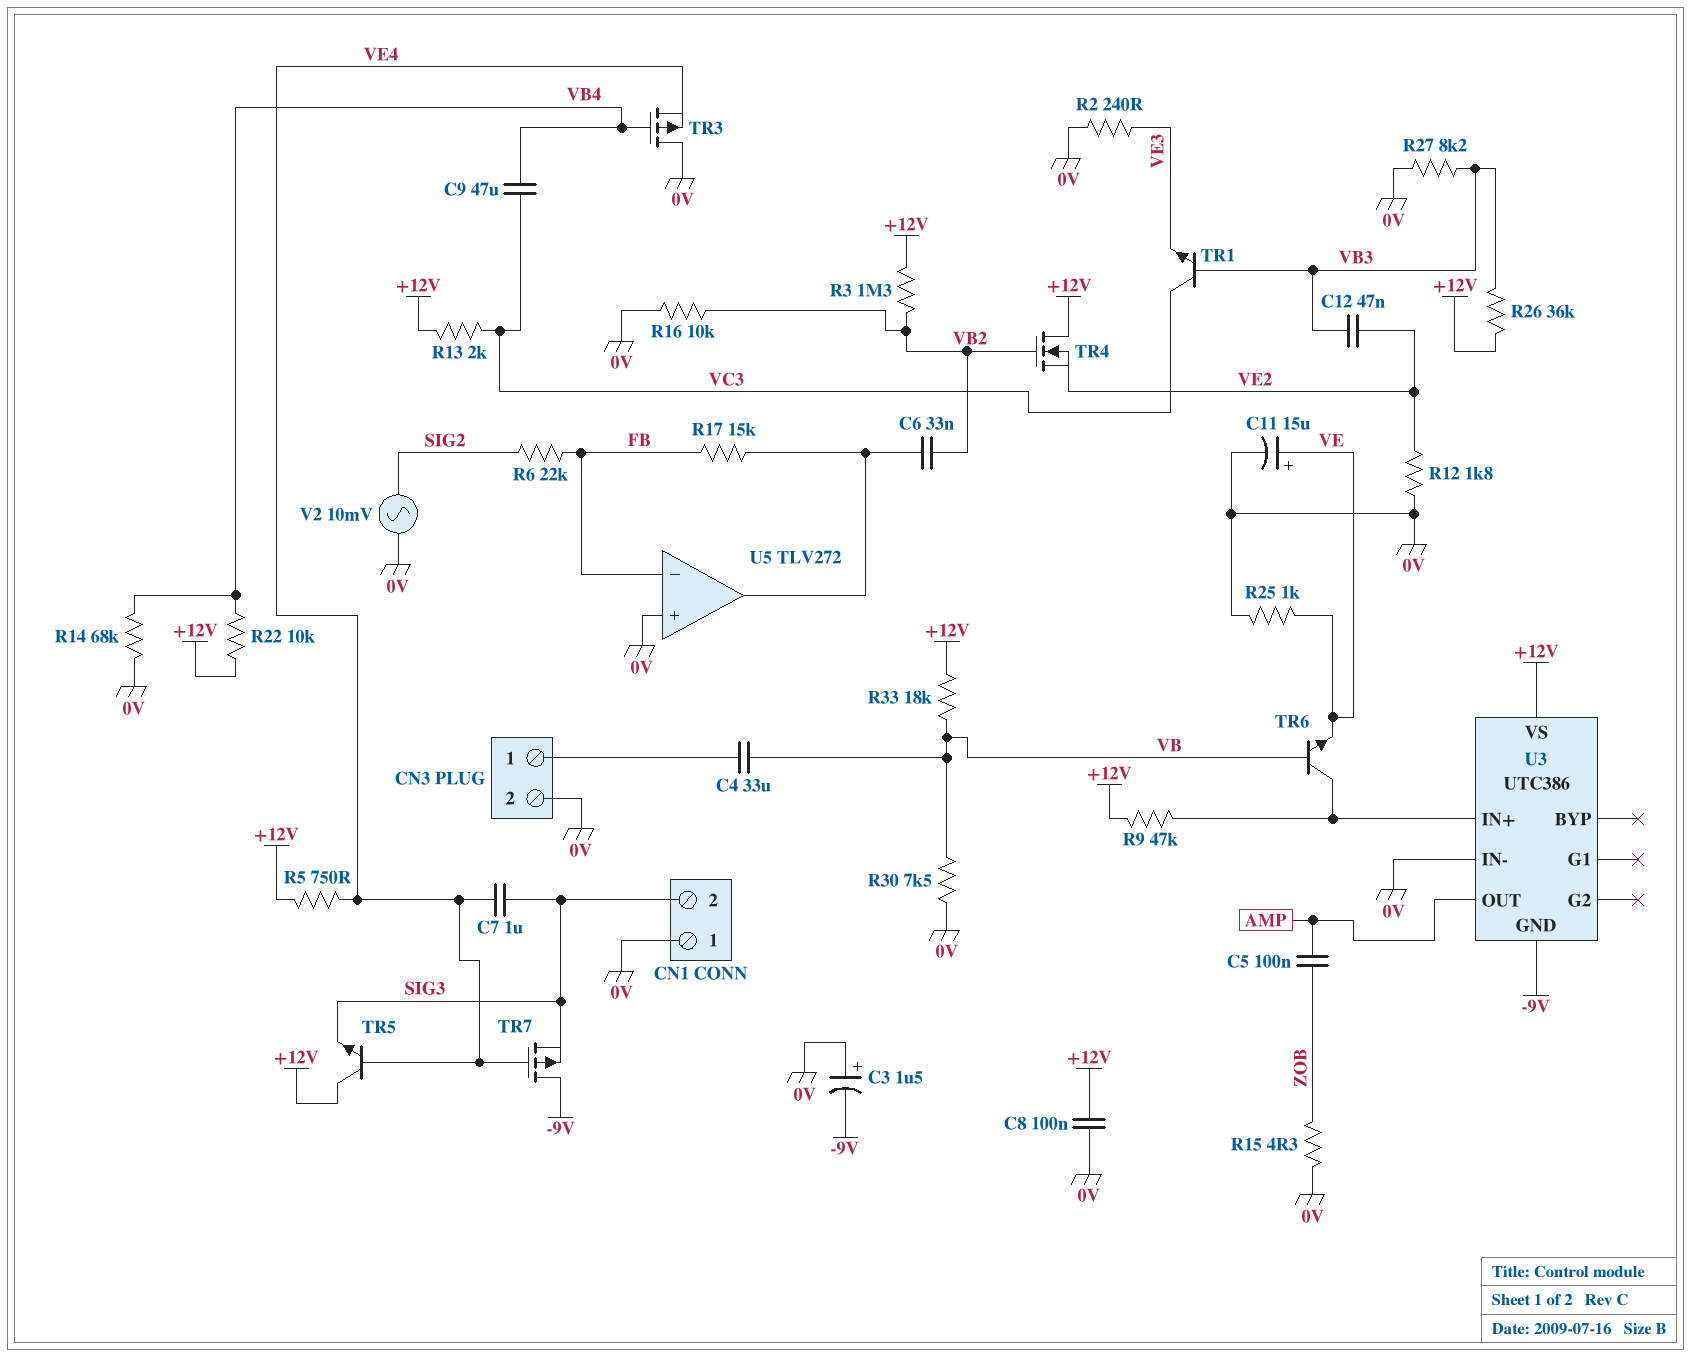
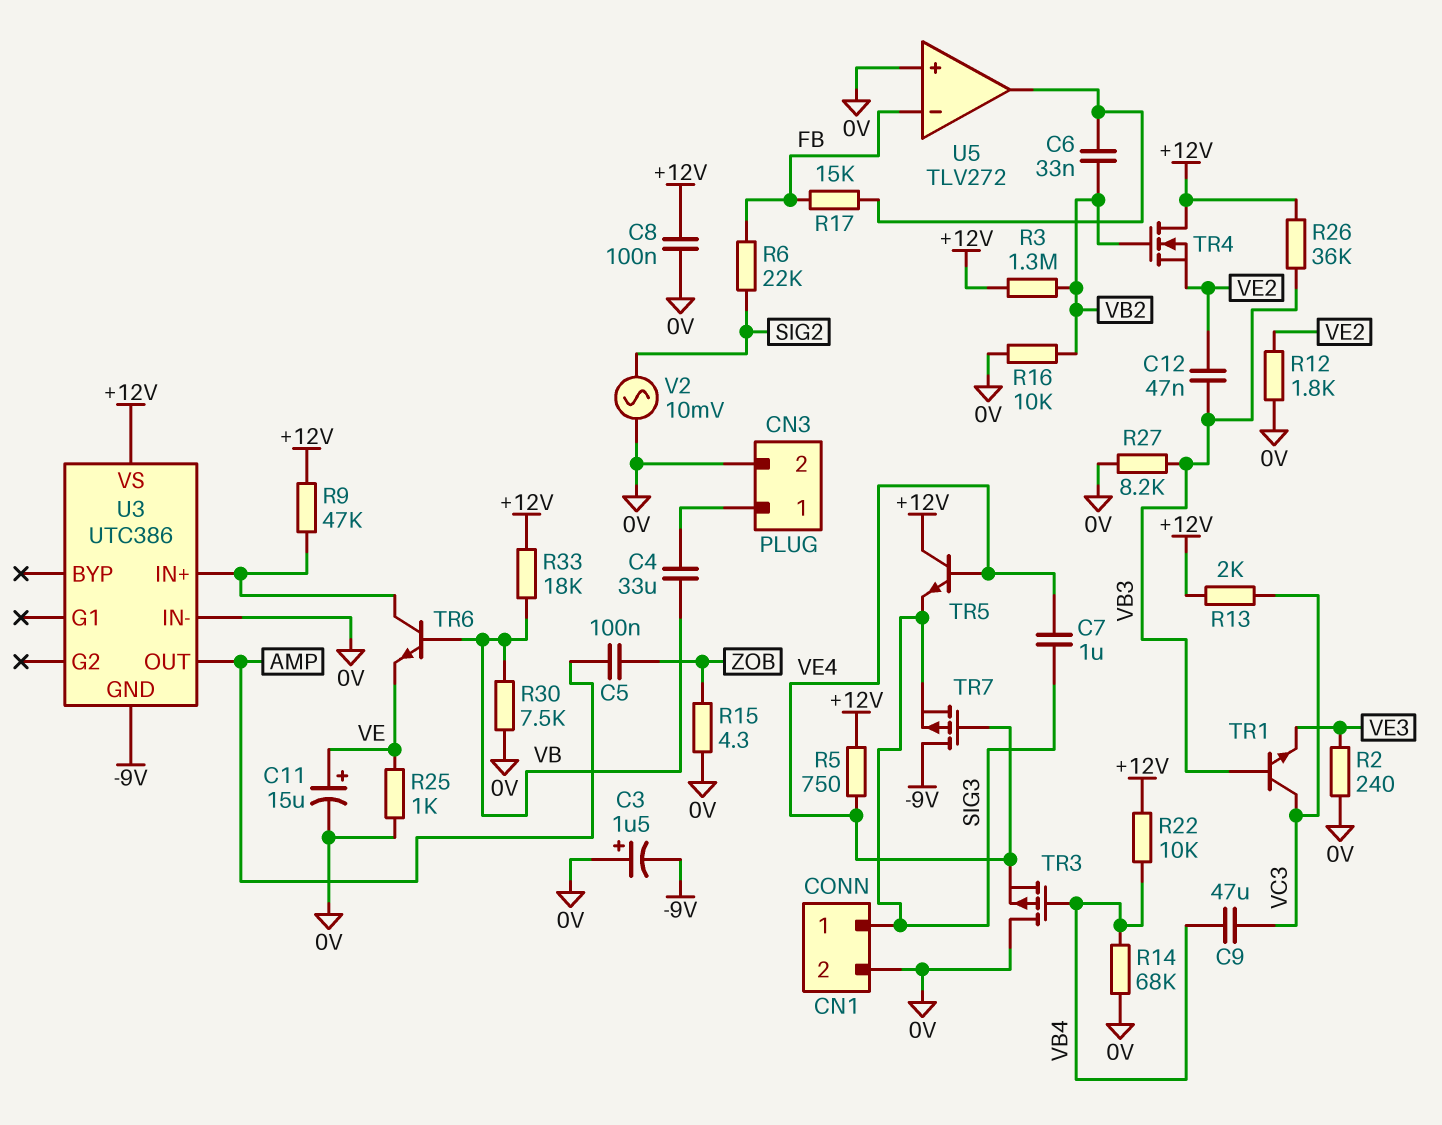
CN1 pin 1: 0V -> SIG3
CN1 pin 2: SIG3 -> 0V

